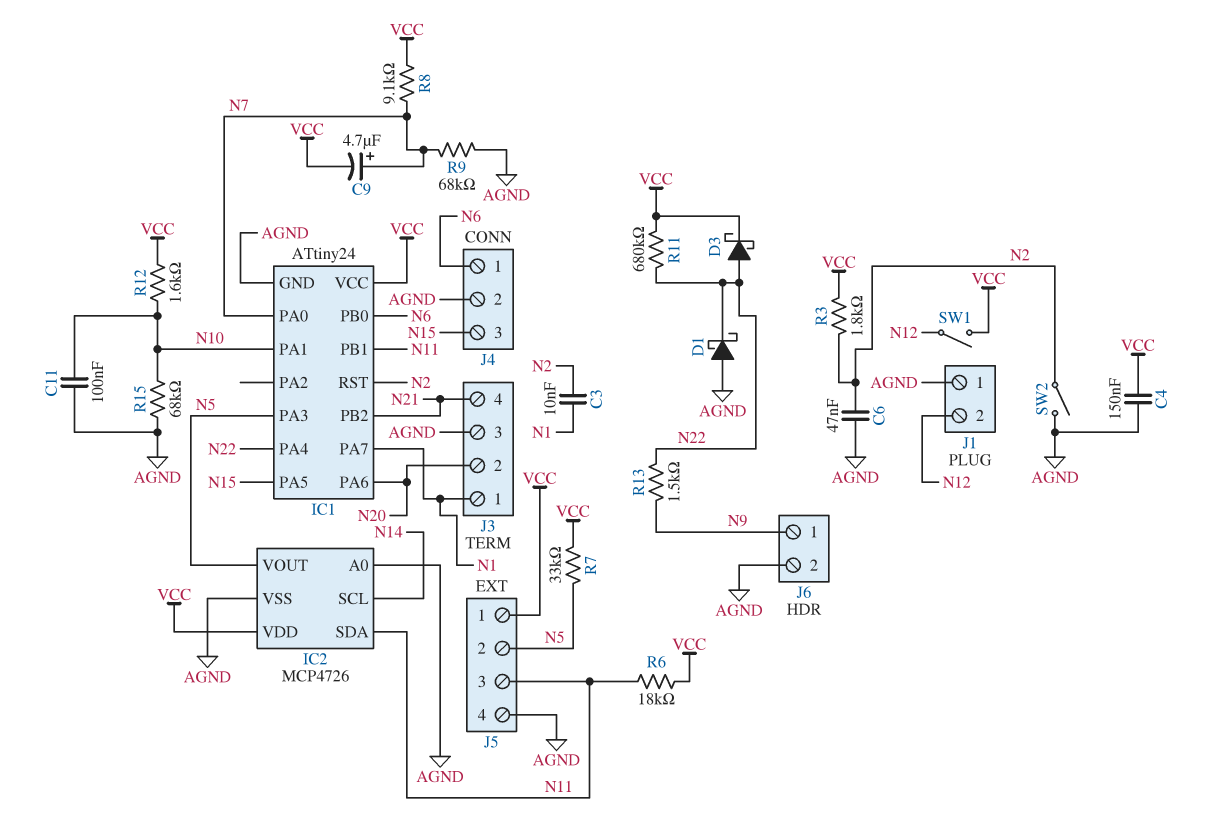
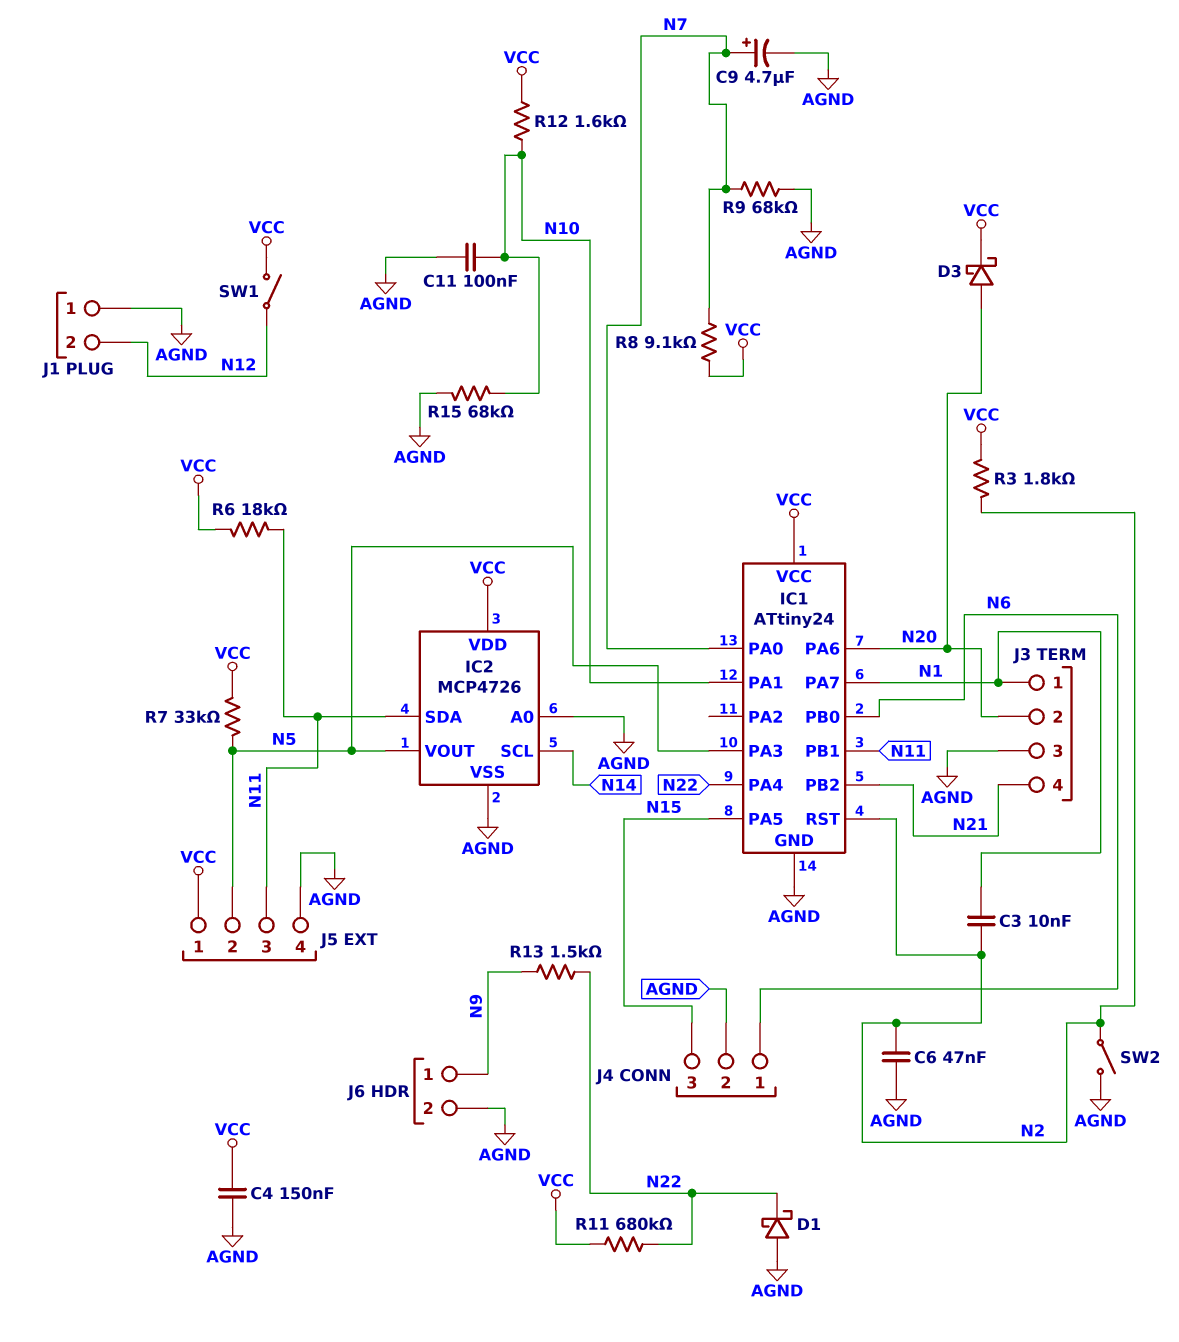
C9: 4.7uF (plus N7, minus VCC) -> 4.7uF (plus N7, minus AGND)
D3: schottky (A N22, K VCC) -> schottky (A N20, K VCC)

